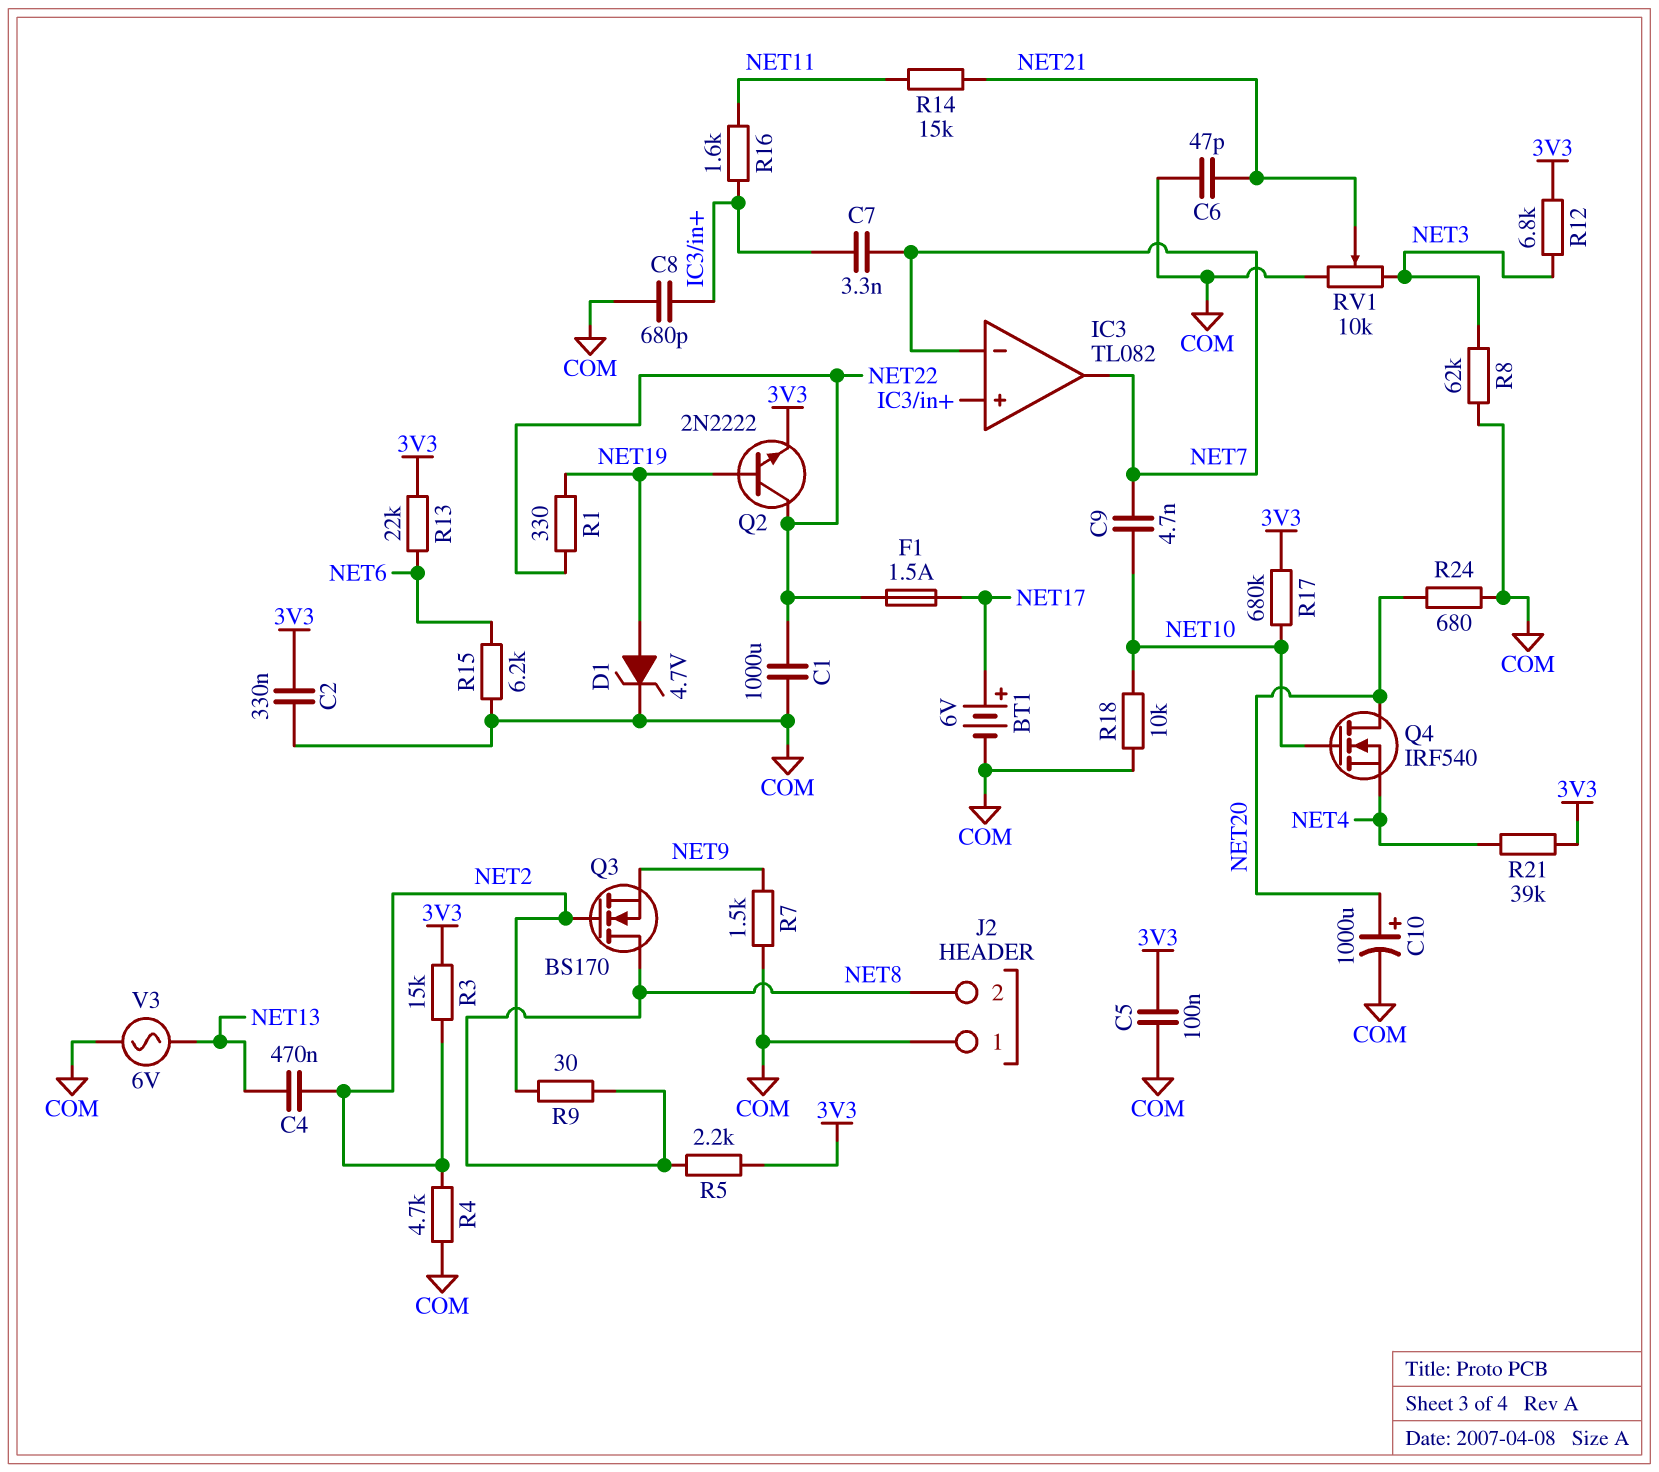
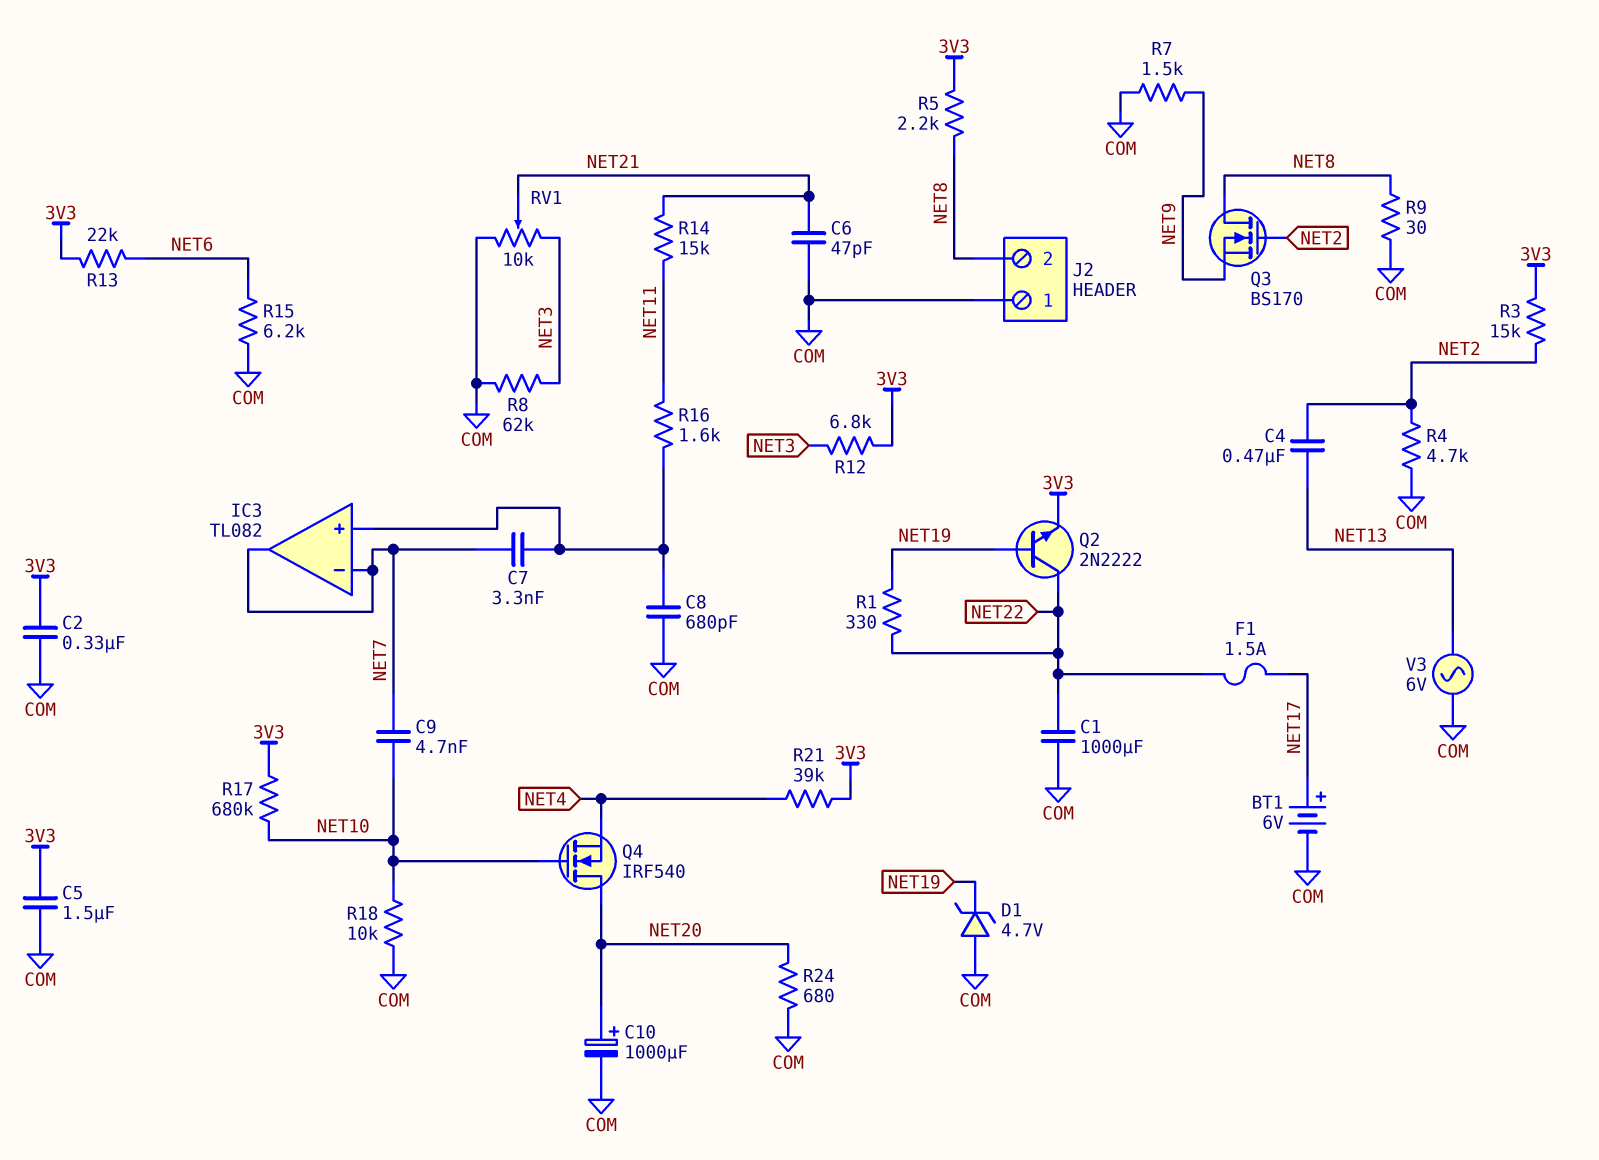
C5: 100nF (3V3, COM) -> 1.5uF (3V3, COM)
D1: zener 4.7V (A NET19, K COM) -> zener 4.7V (A COM, K NET19)
R9: 30 (NET2, NET8) -> 30 (COM, NET8)

